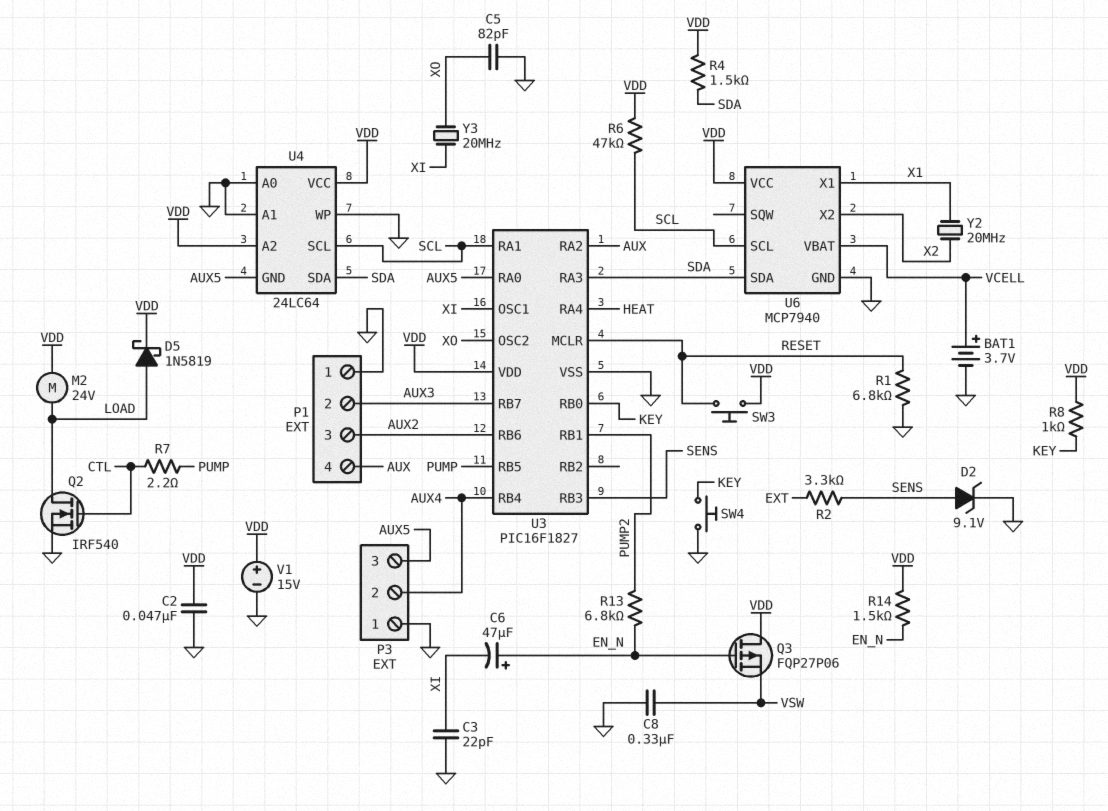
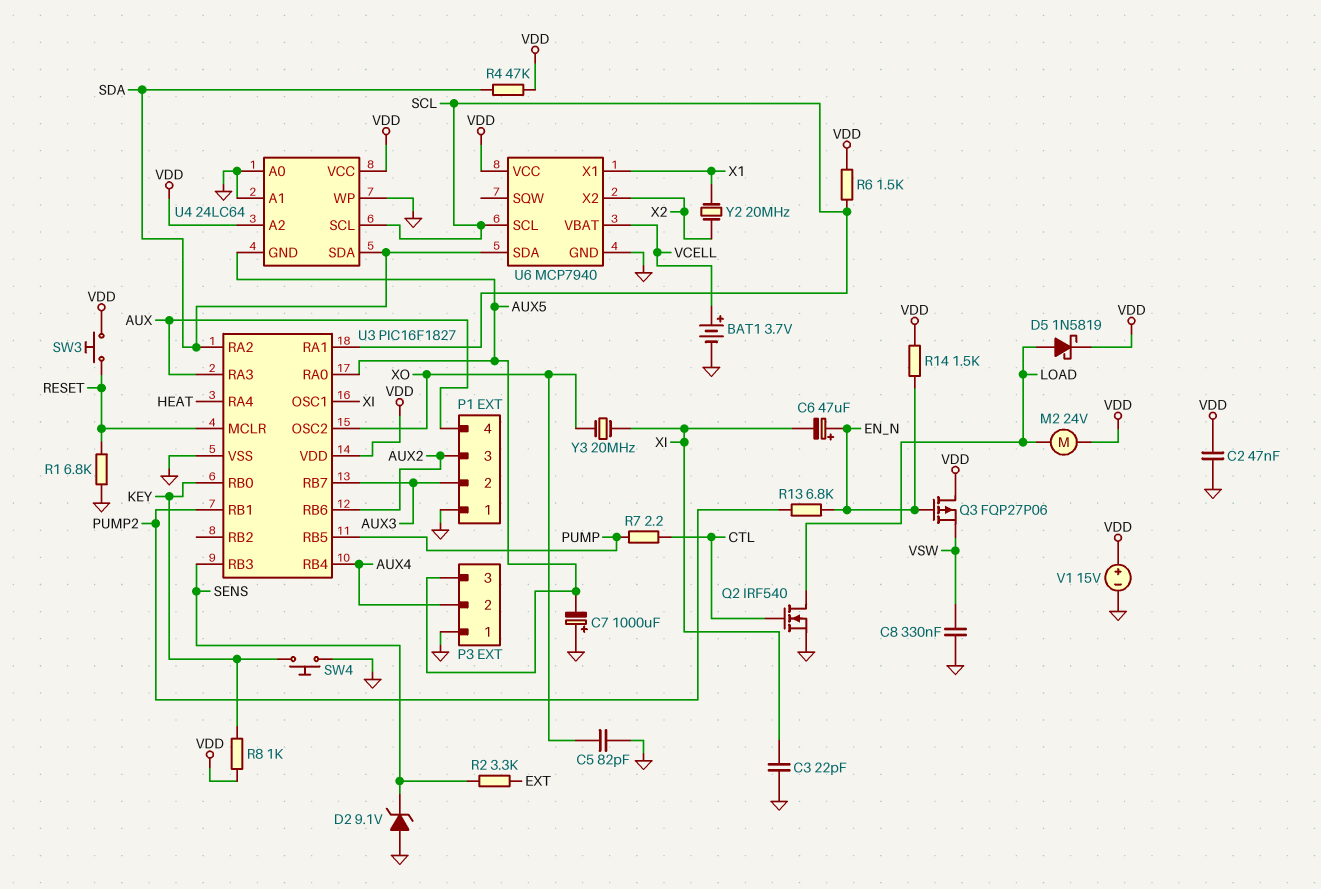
C7: none -> 1000uF (plus GND, minus AUX5)
D2: zener 9.1V (A SENS, K GND) -> zener 9.1V (A GND, K SENS)
R4: 1.5k (SDA, VDD) -> 47k (SDA, VDD)
R6: 47k (SCL, VDD) -> 1.5k (SCL, VDD)
U3 pin RA2: AUX -> SDA
U3 pin RA3: SDA -> AUX

